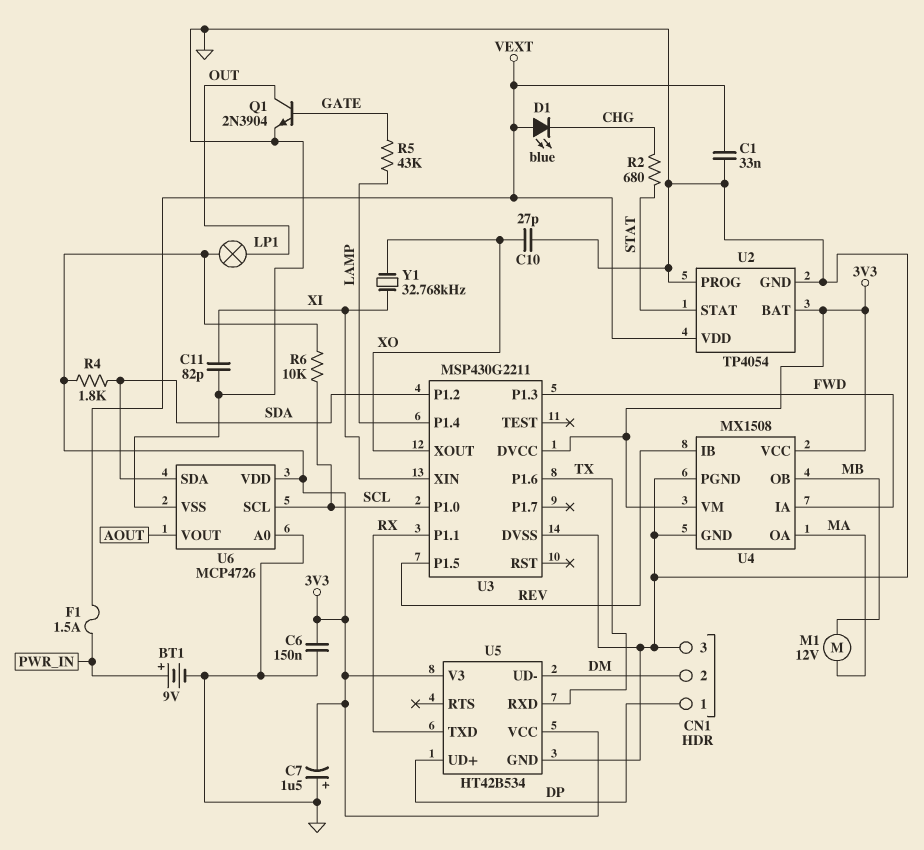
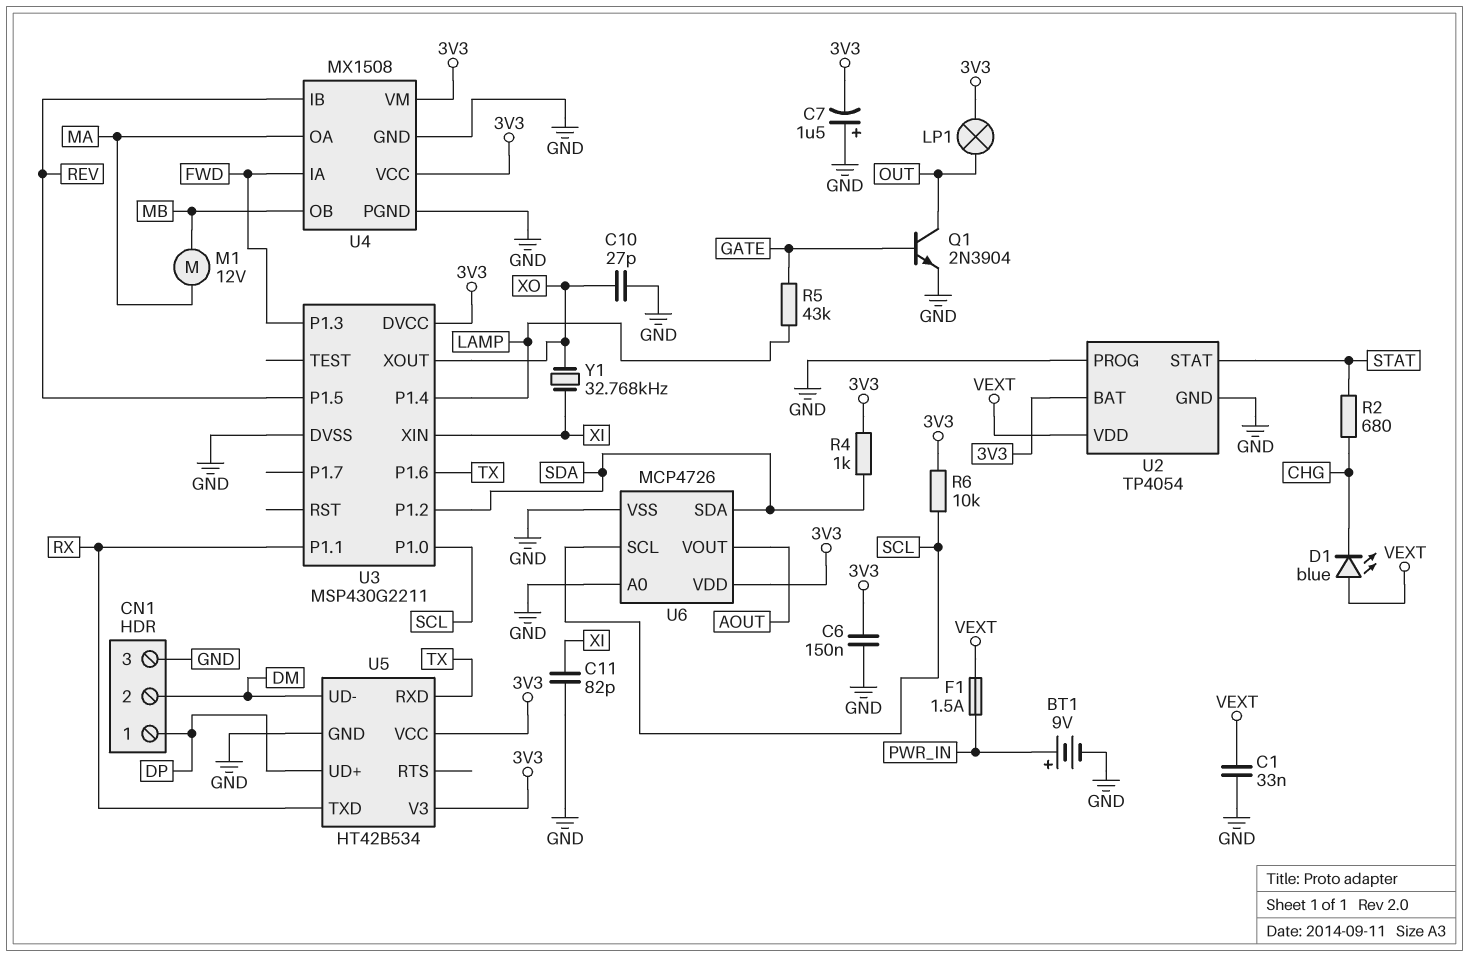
R4: 1.8k (3V3, SDA) -> 1k (3V3, SDA)

